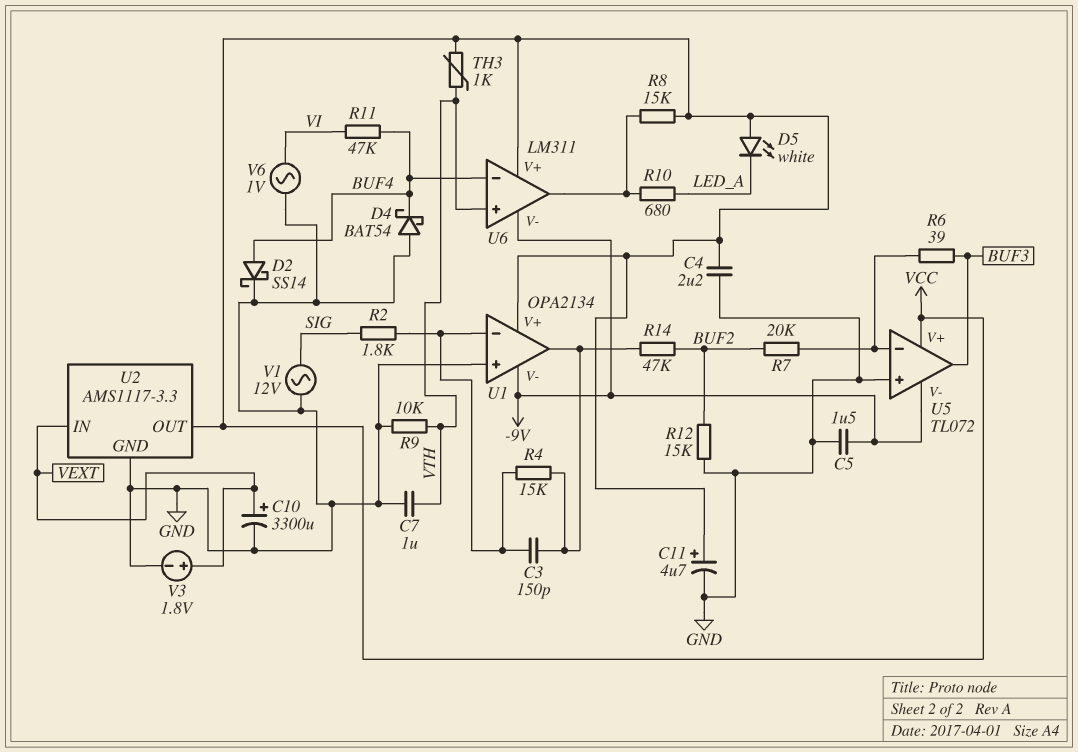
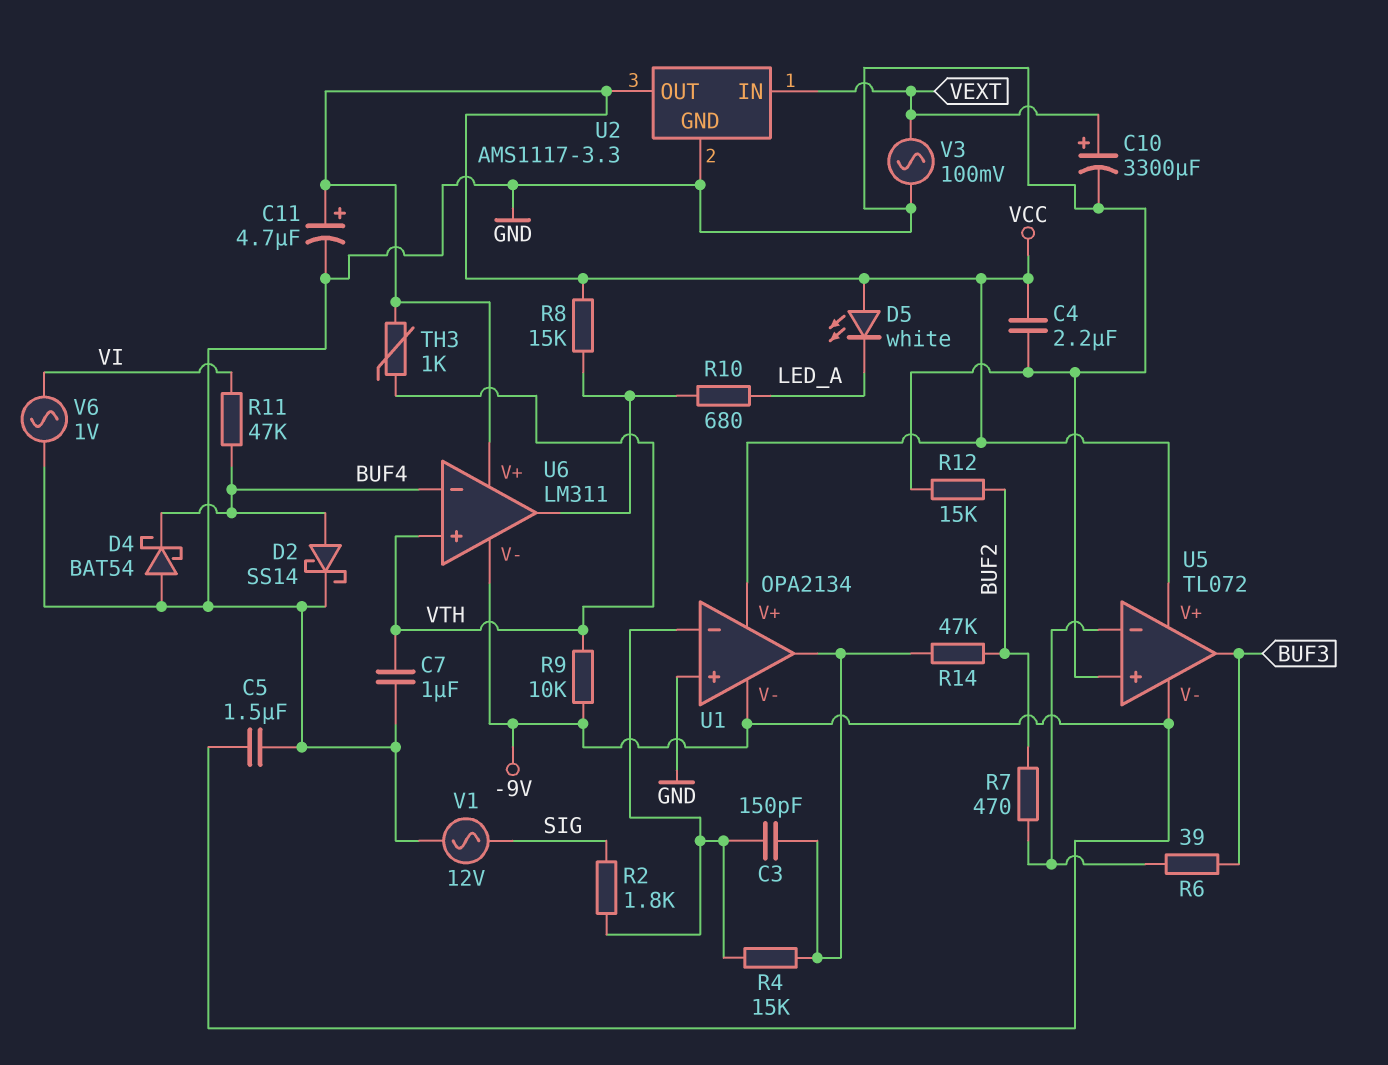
R7: 20k (BUF2, U5/in-) -> 470 (BUF2, U5/in-)
R9: 10k (GND, VTH) -> 10k (-9V, VTH)
V3: 1.8V (plus VEXT, minus GND) -> AC 100mV (GND, VEXT)

